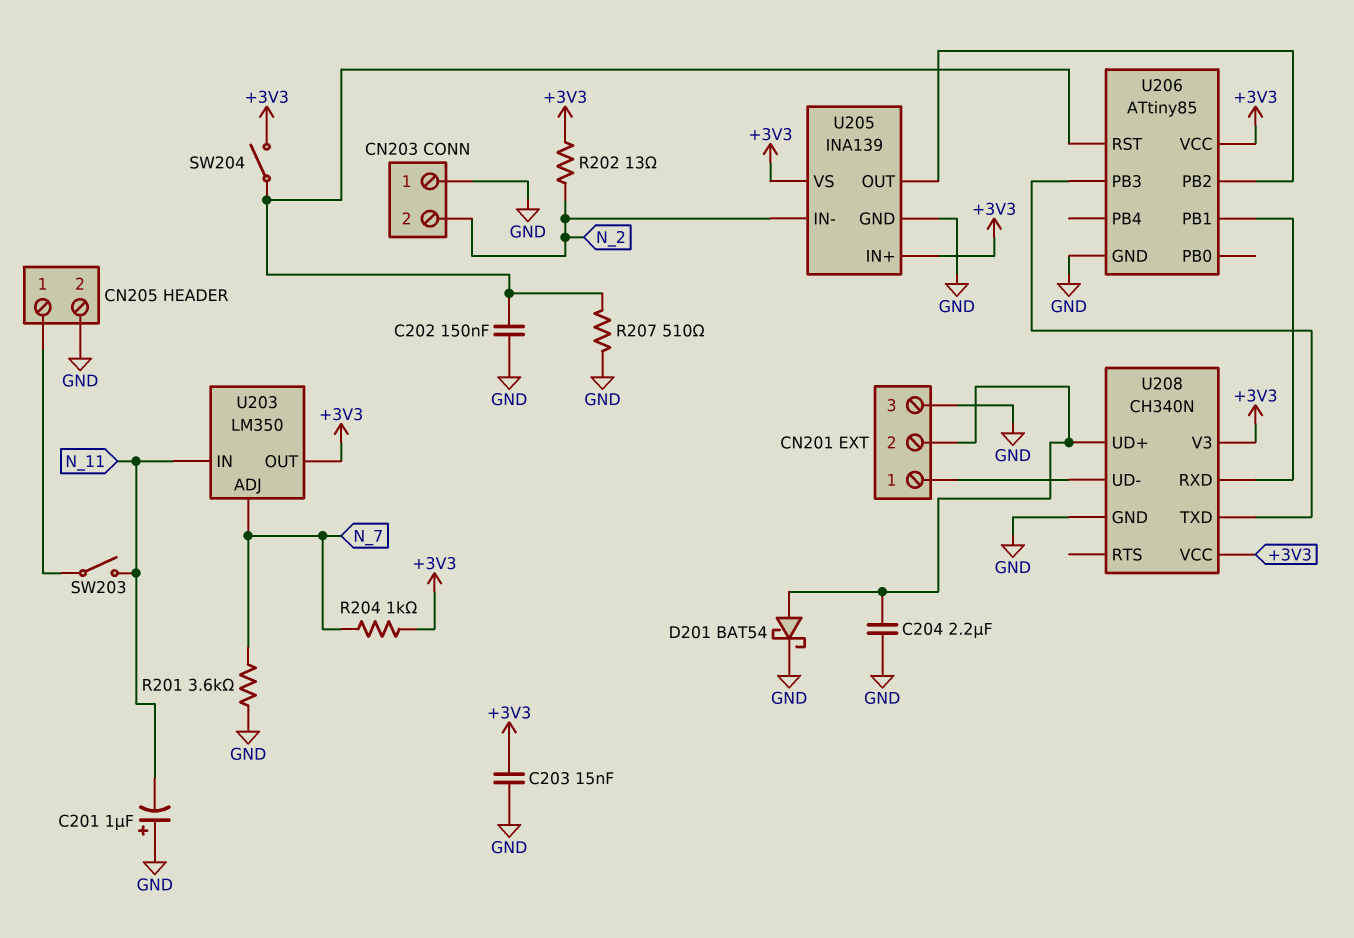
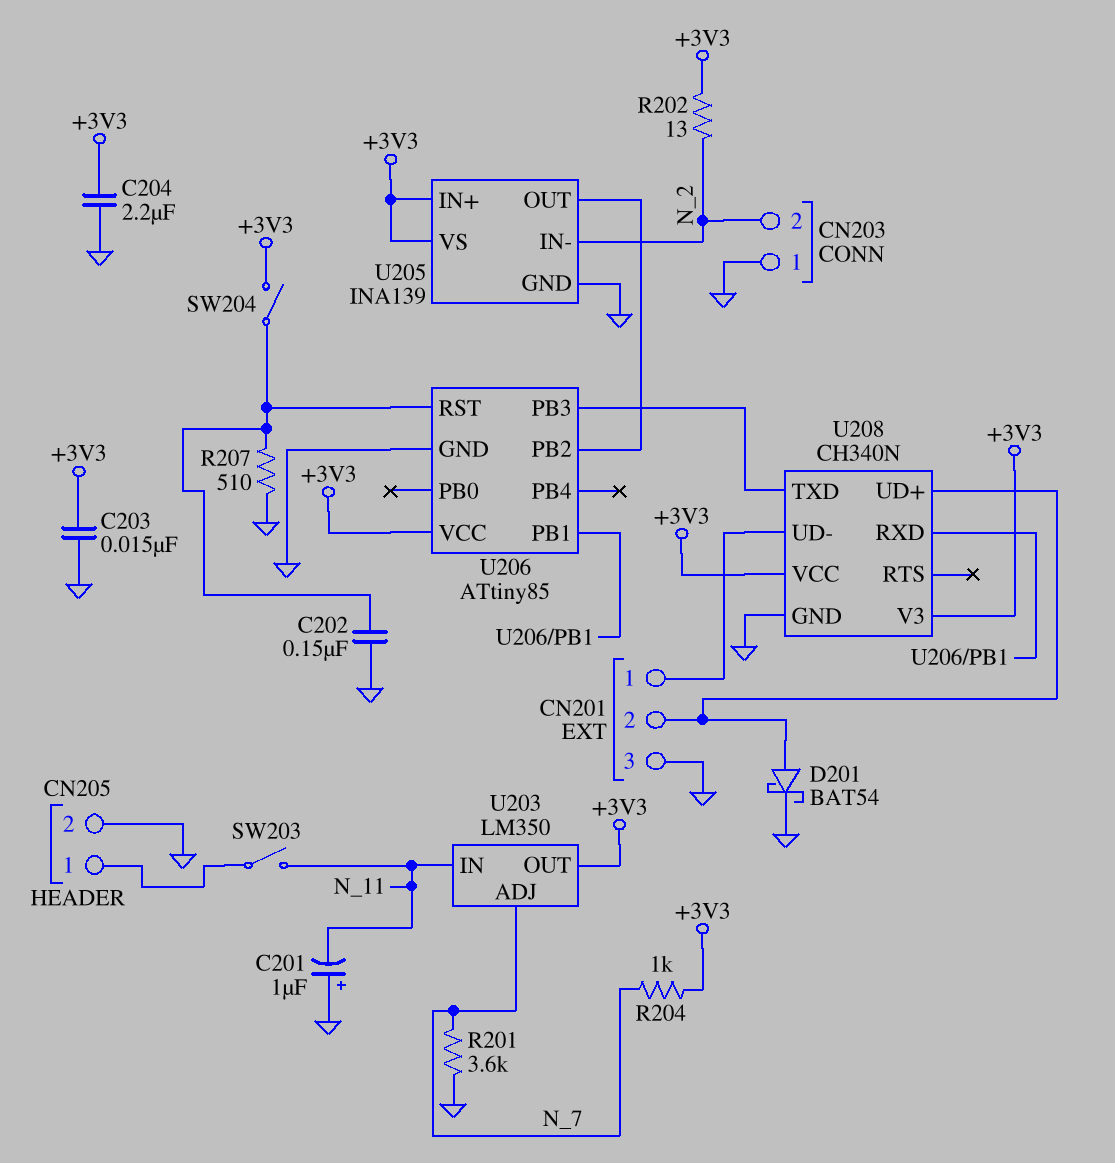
C204: 2.2uF (CN201/2, GND) -> 2.2uF (+3V3, GND)

